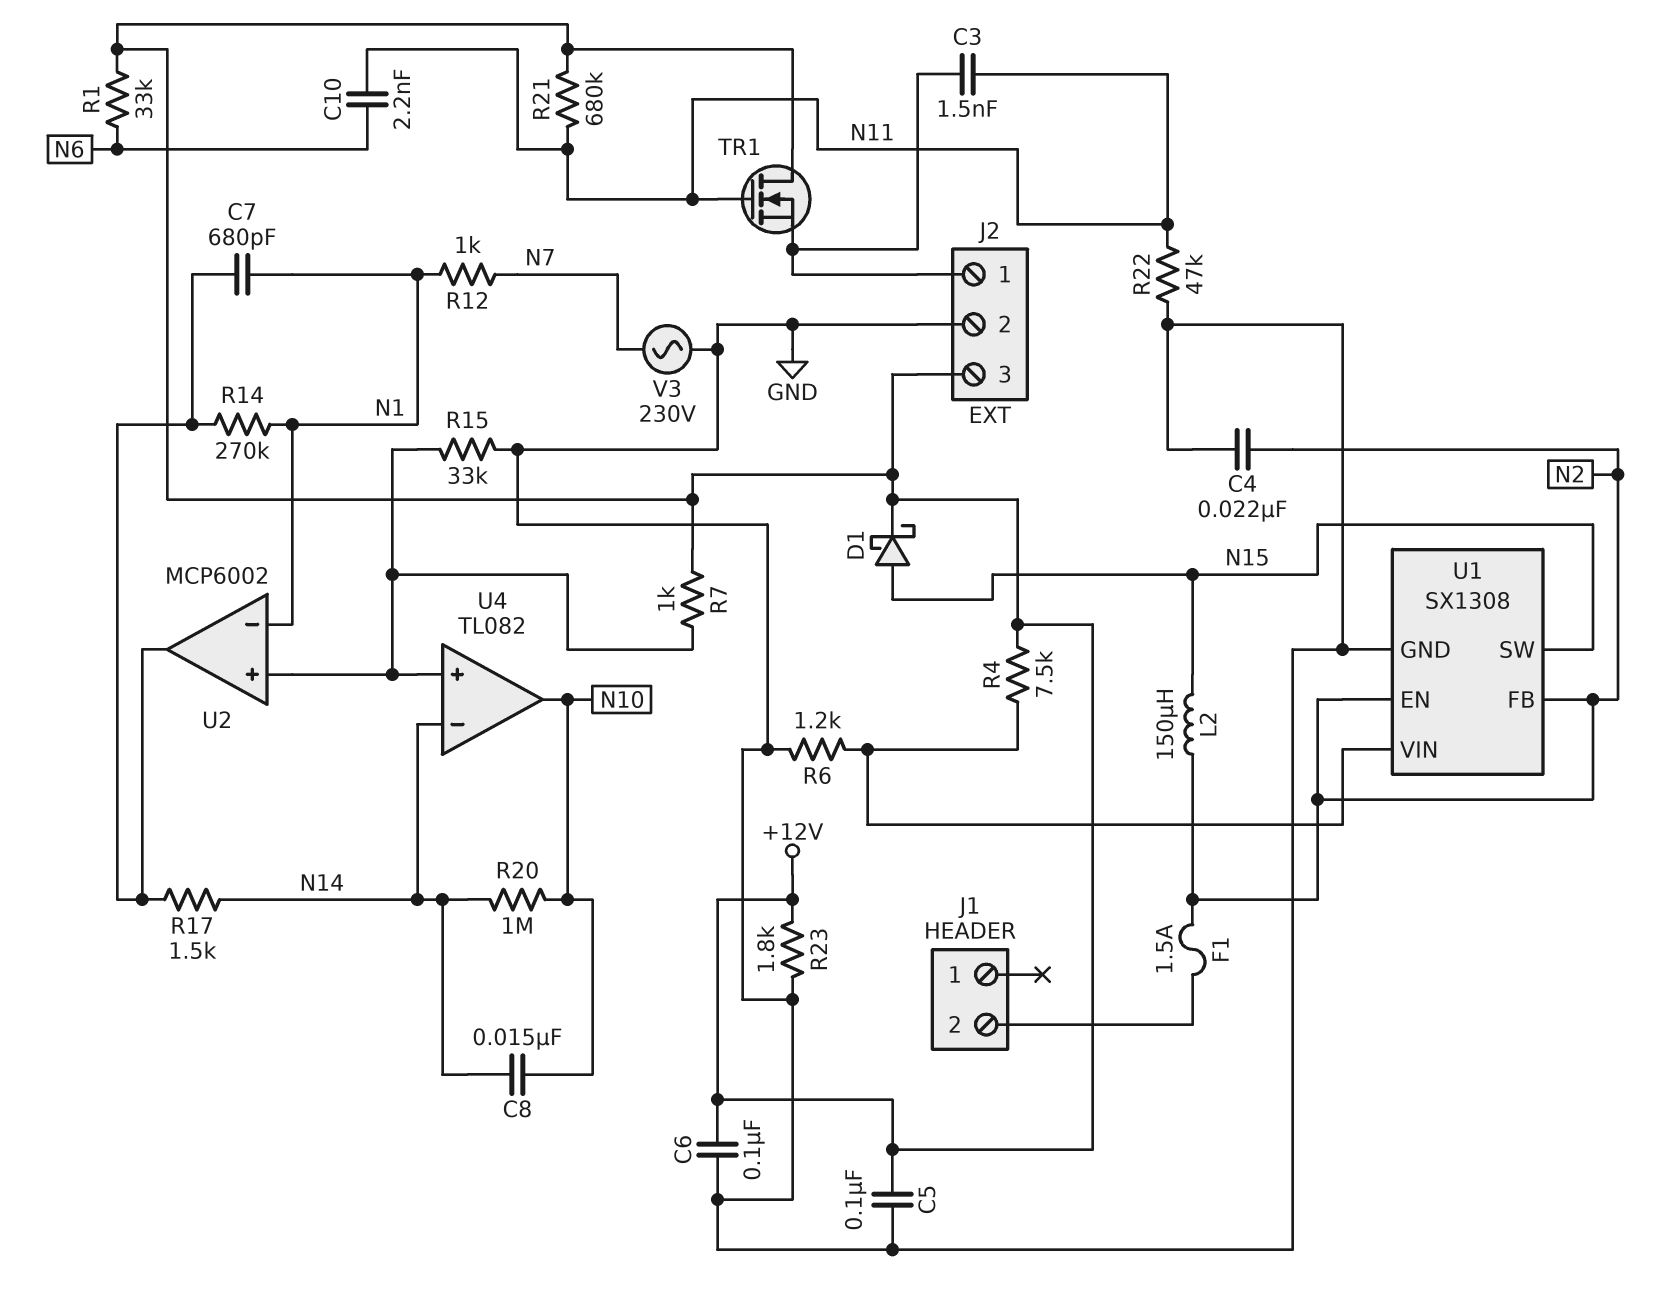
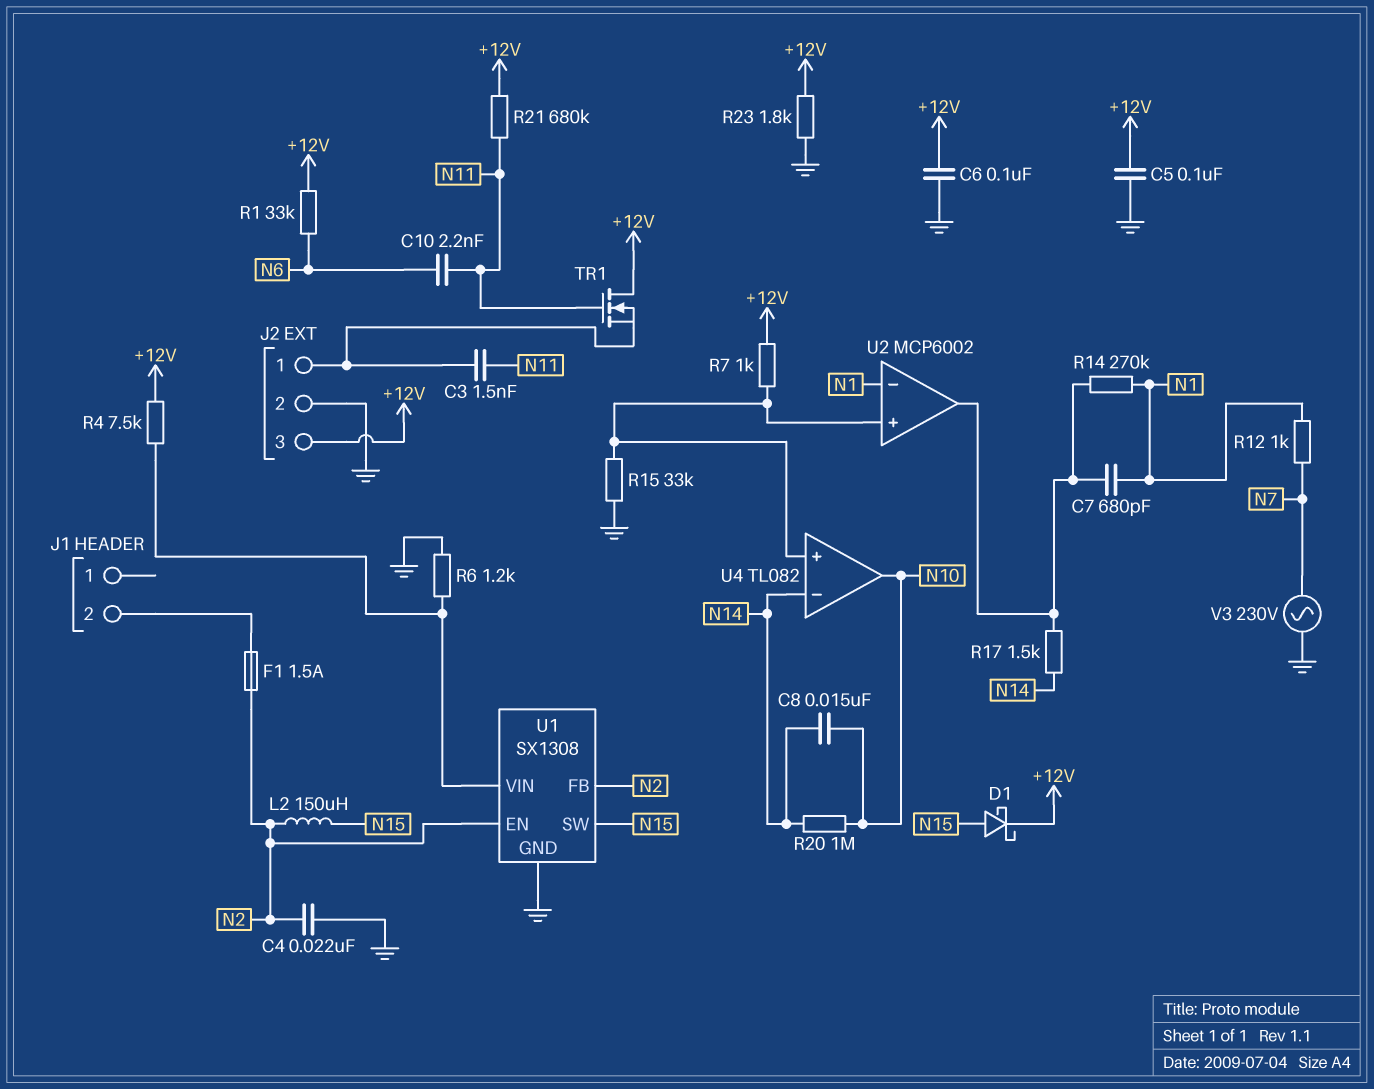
R22: 47k (GND, N11) -> none

